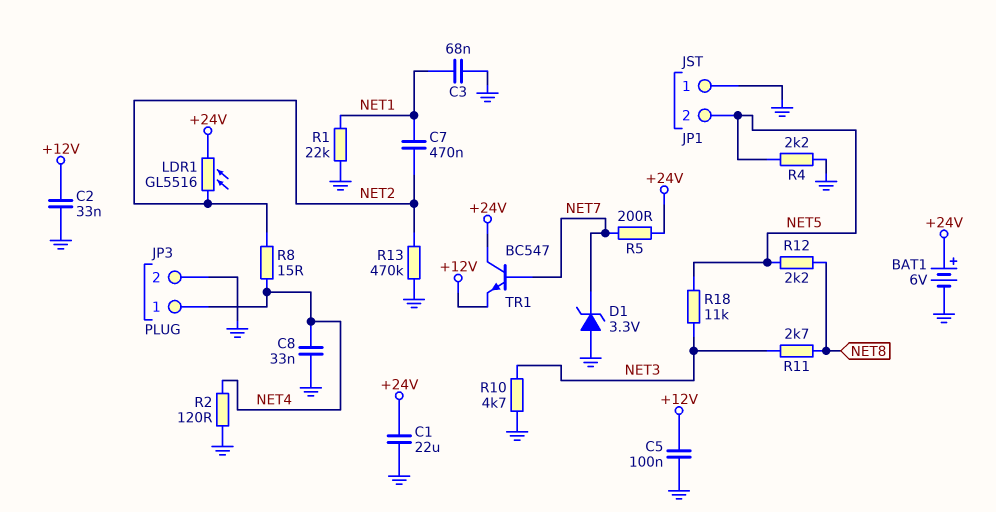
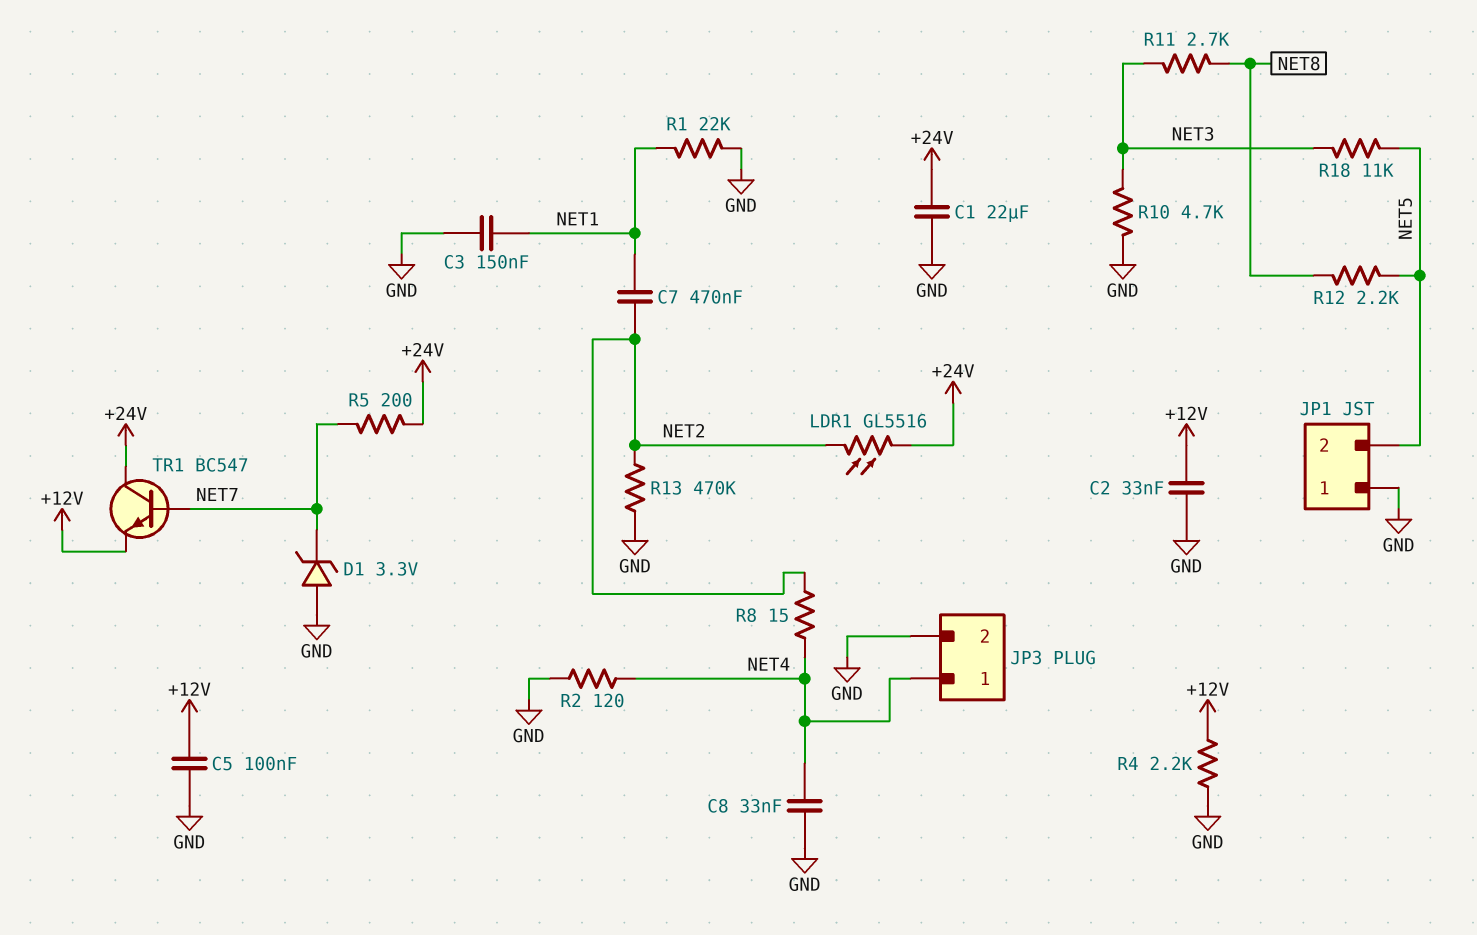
BAT1: 6V (plus +24V, minus GND) -> none
C3: 68nF (GND, NET1) -> 150nF (GND, NET1)
R4: 2.2k (GND, NET5) -> 2.2k (+12V, GND)

